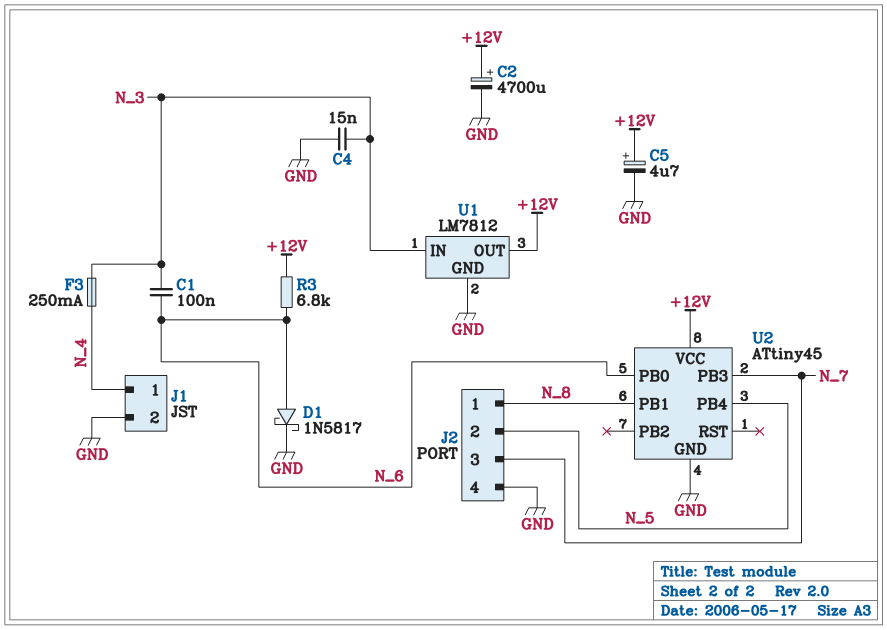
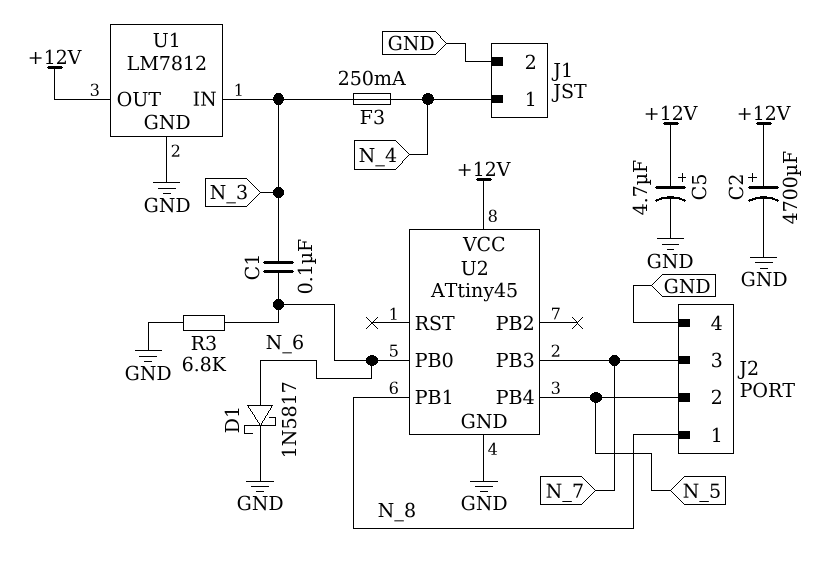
C4: 15nF (GND, N_3) -> none
R3: 6.8k (+12V, N_6) -> 6.8k (GND, N_6)

